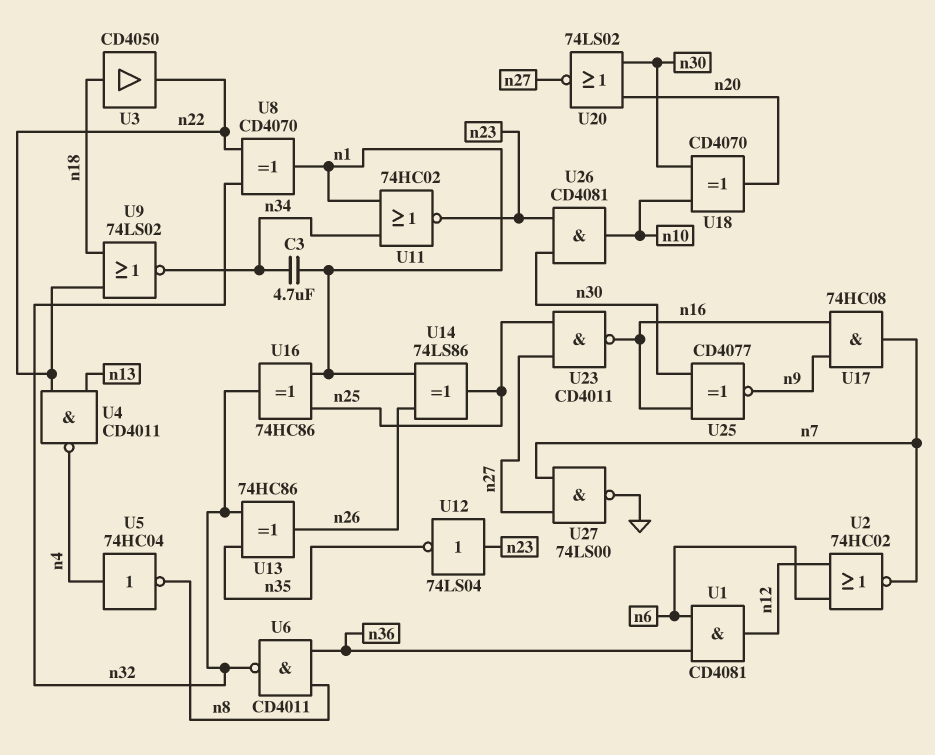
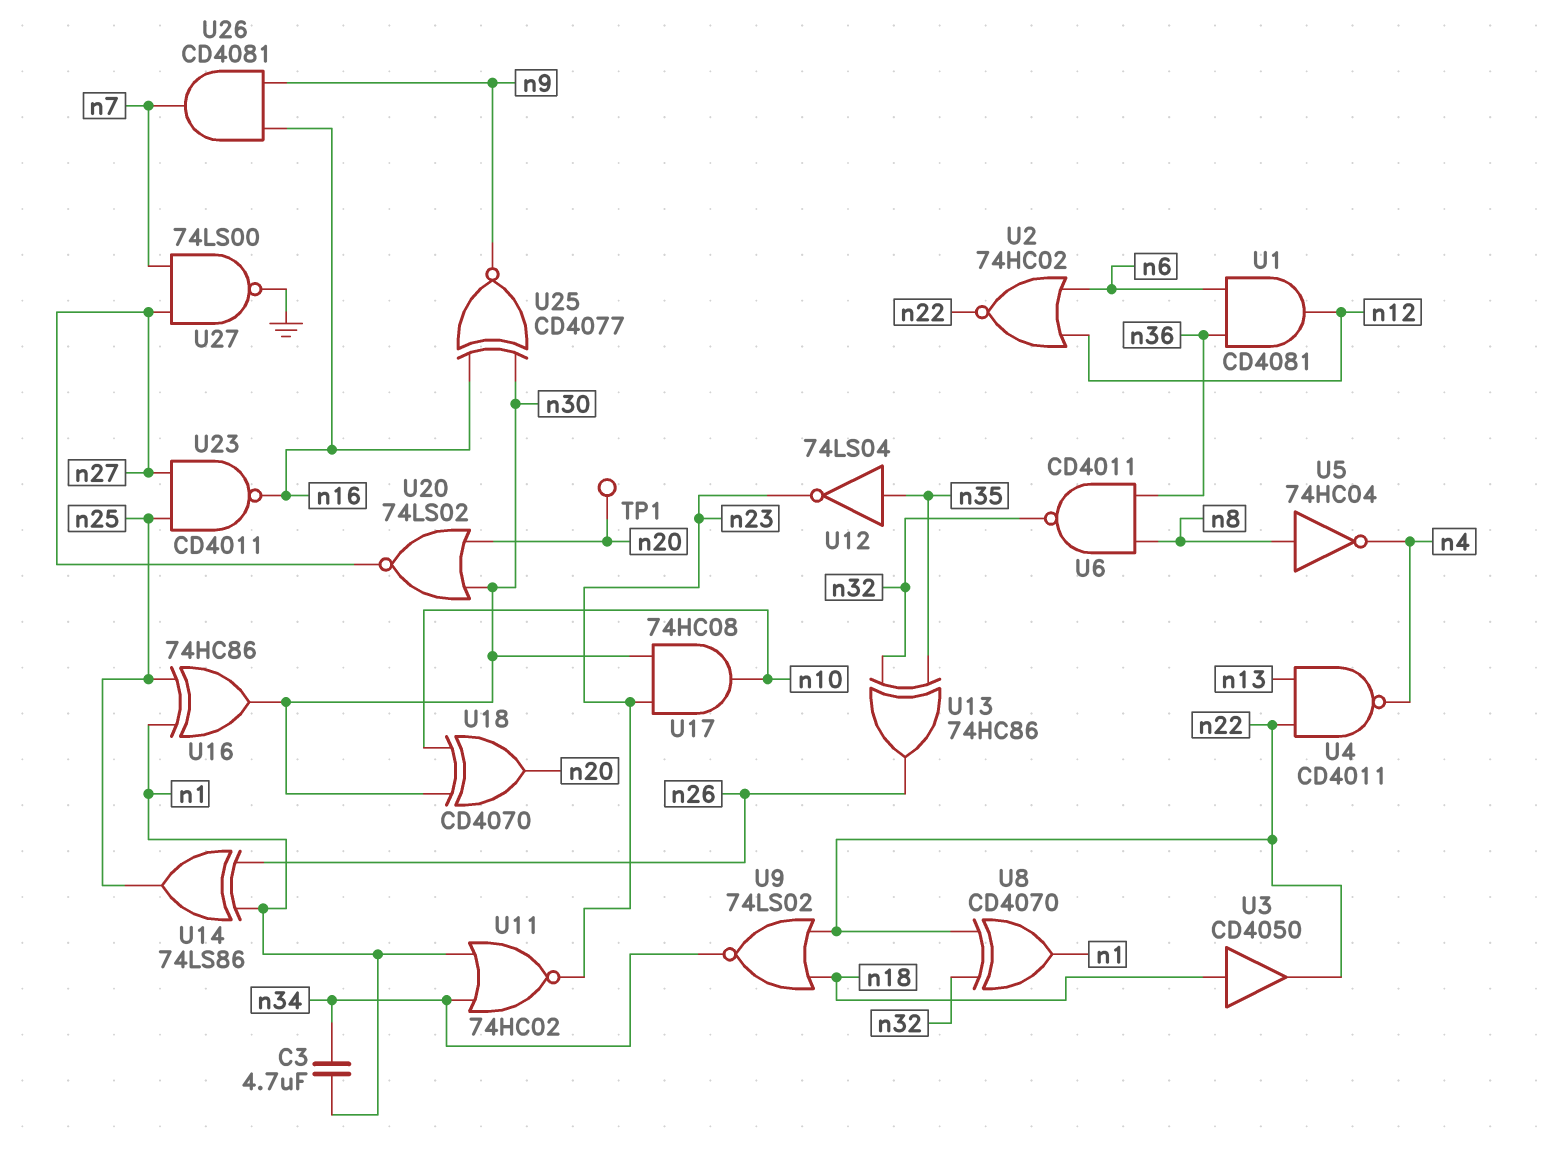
TP1: none -> test point (n20)
U2: NOR 74HC02 (in n6, in n12, out n7) -> NOR 74HC02 (in n6, in n12, out n22)
U5: NOT 74HC04 (in n4, out n8) -> NOT 74HC04 (in n8, out n4)
U12: NOT 74LS04 (in n23, out n35) -> NOT 74LS04 (in n35, out n23)
U16: XOR 74HC86 (in n1, in n25, out n32) -> XOR 74HC86 (in n1, in n25, out n30)
U17: AND 74HC08 (in n9, in n16, out n7) -> AND 74HC08 (in n23, in n30, out n10)
U26: AND CD4081 (in n23, in n30, out n10) -> AND CD4081 (in n9, in n16, out n7)

